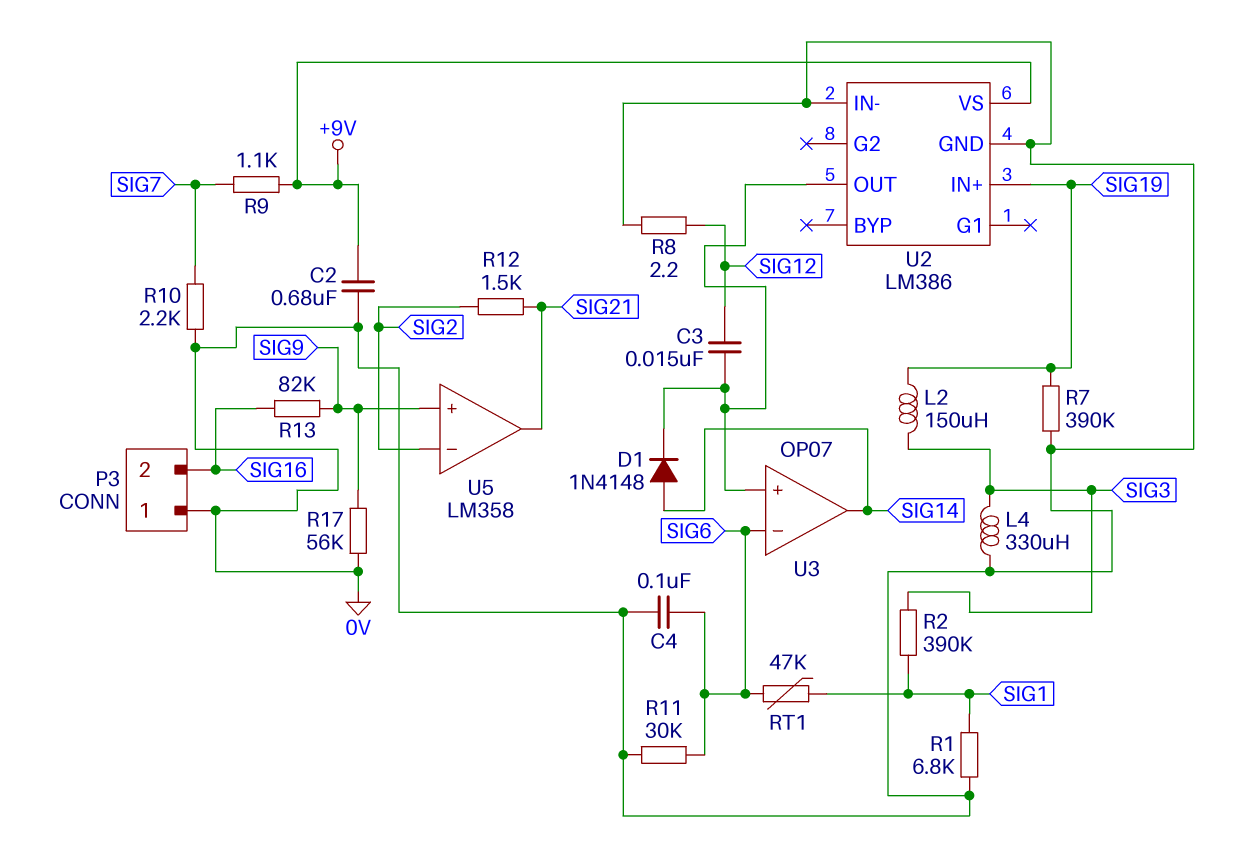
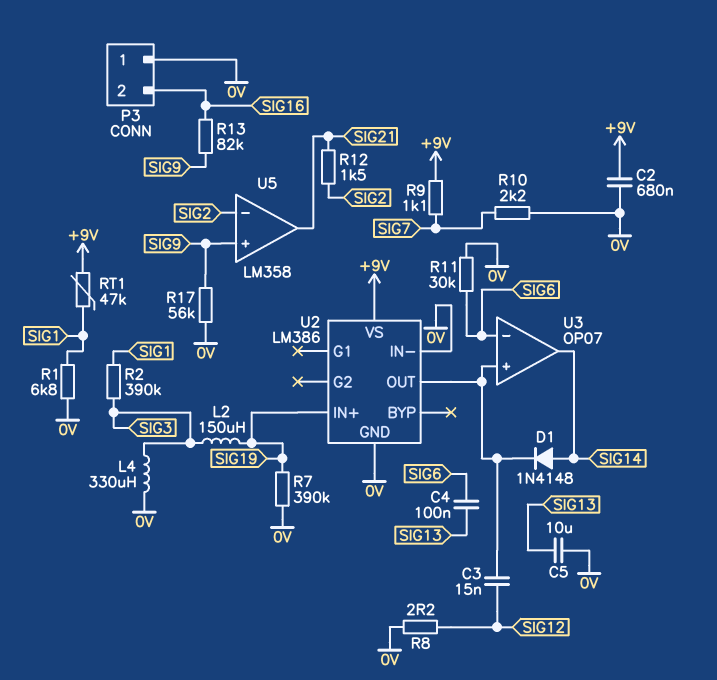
C4: 100nF (0V, SIG6) -> 100nF (SIG6, SIG13)
C5: none -> 10uF (0V, SIG13)
RT1: 47k (SIG1, SIG6) -> 47k (+9V, SIG1)

